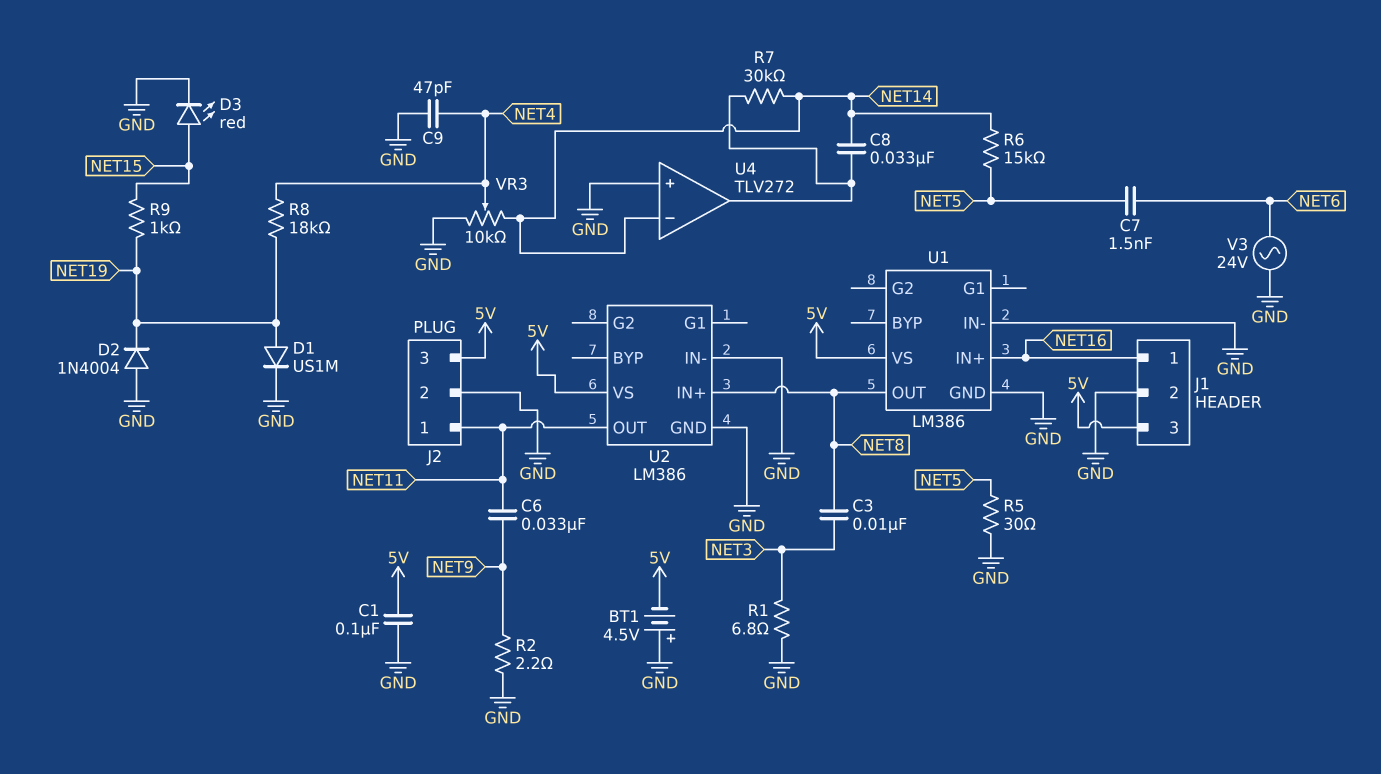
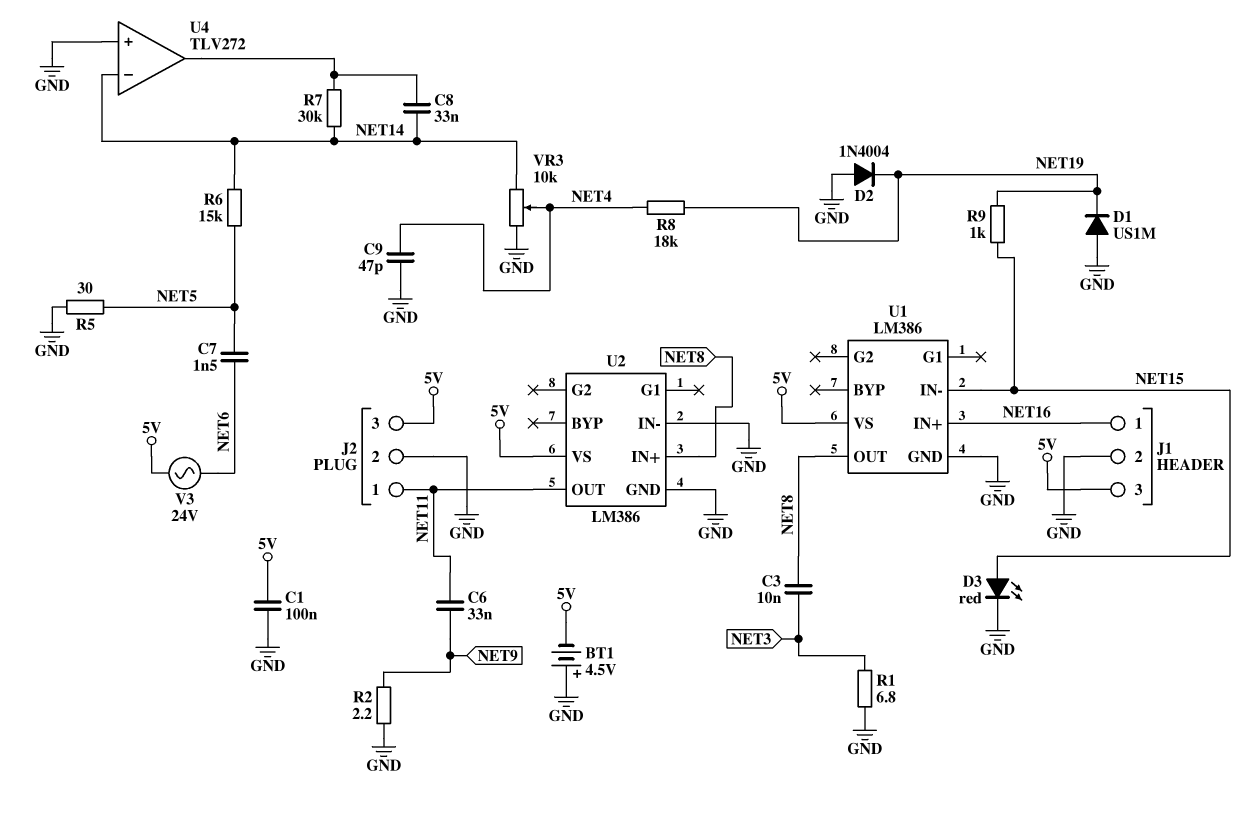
D1: diode US1M (A NET19, K GND) -> diode US1M (A GND, K NET19)
U1 pin IN-: GND -> NET15
V3: AC 24V (GND, NET6) -> AC 24V (5V, NET6)

